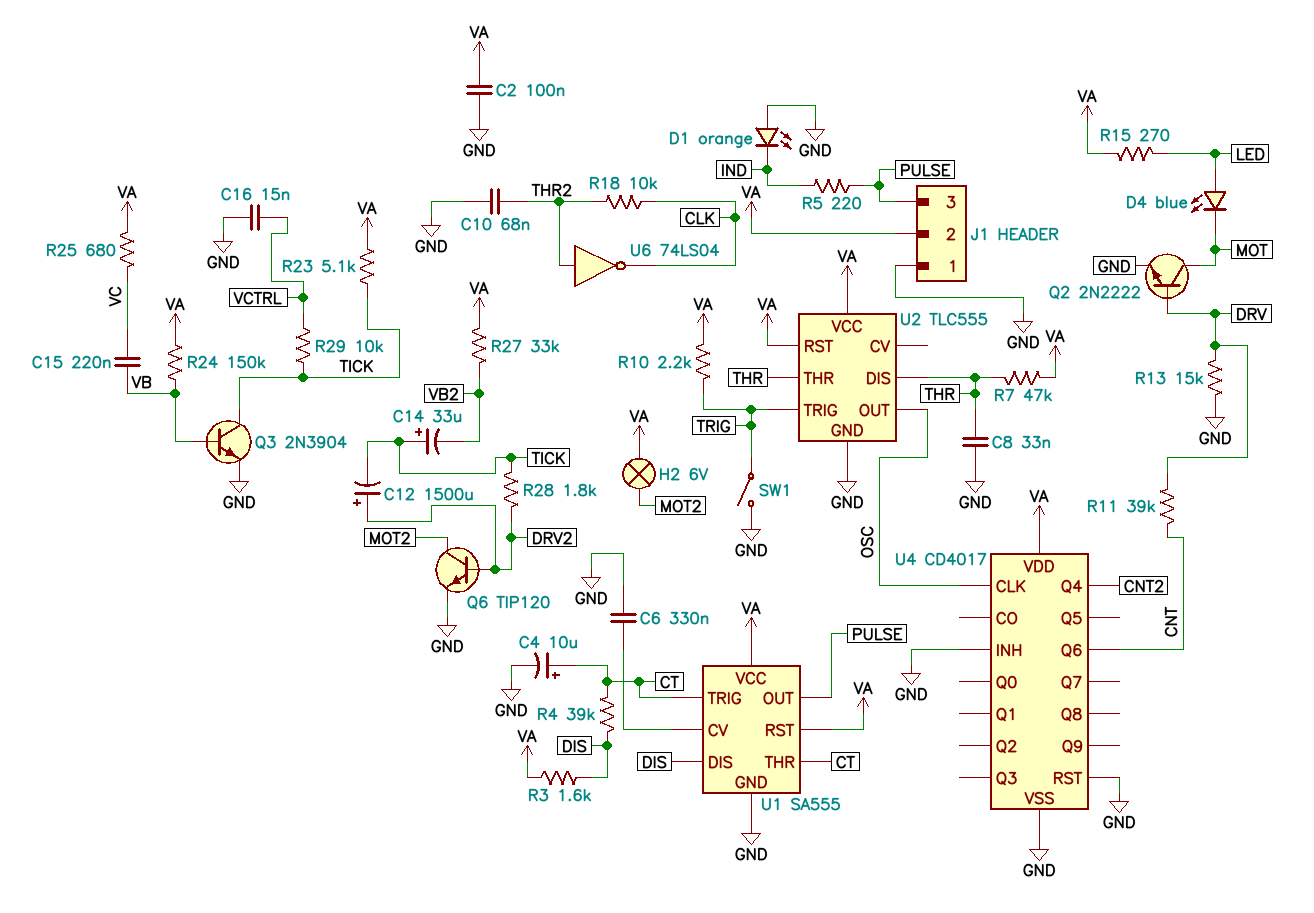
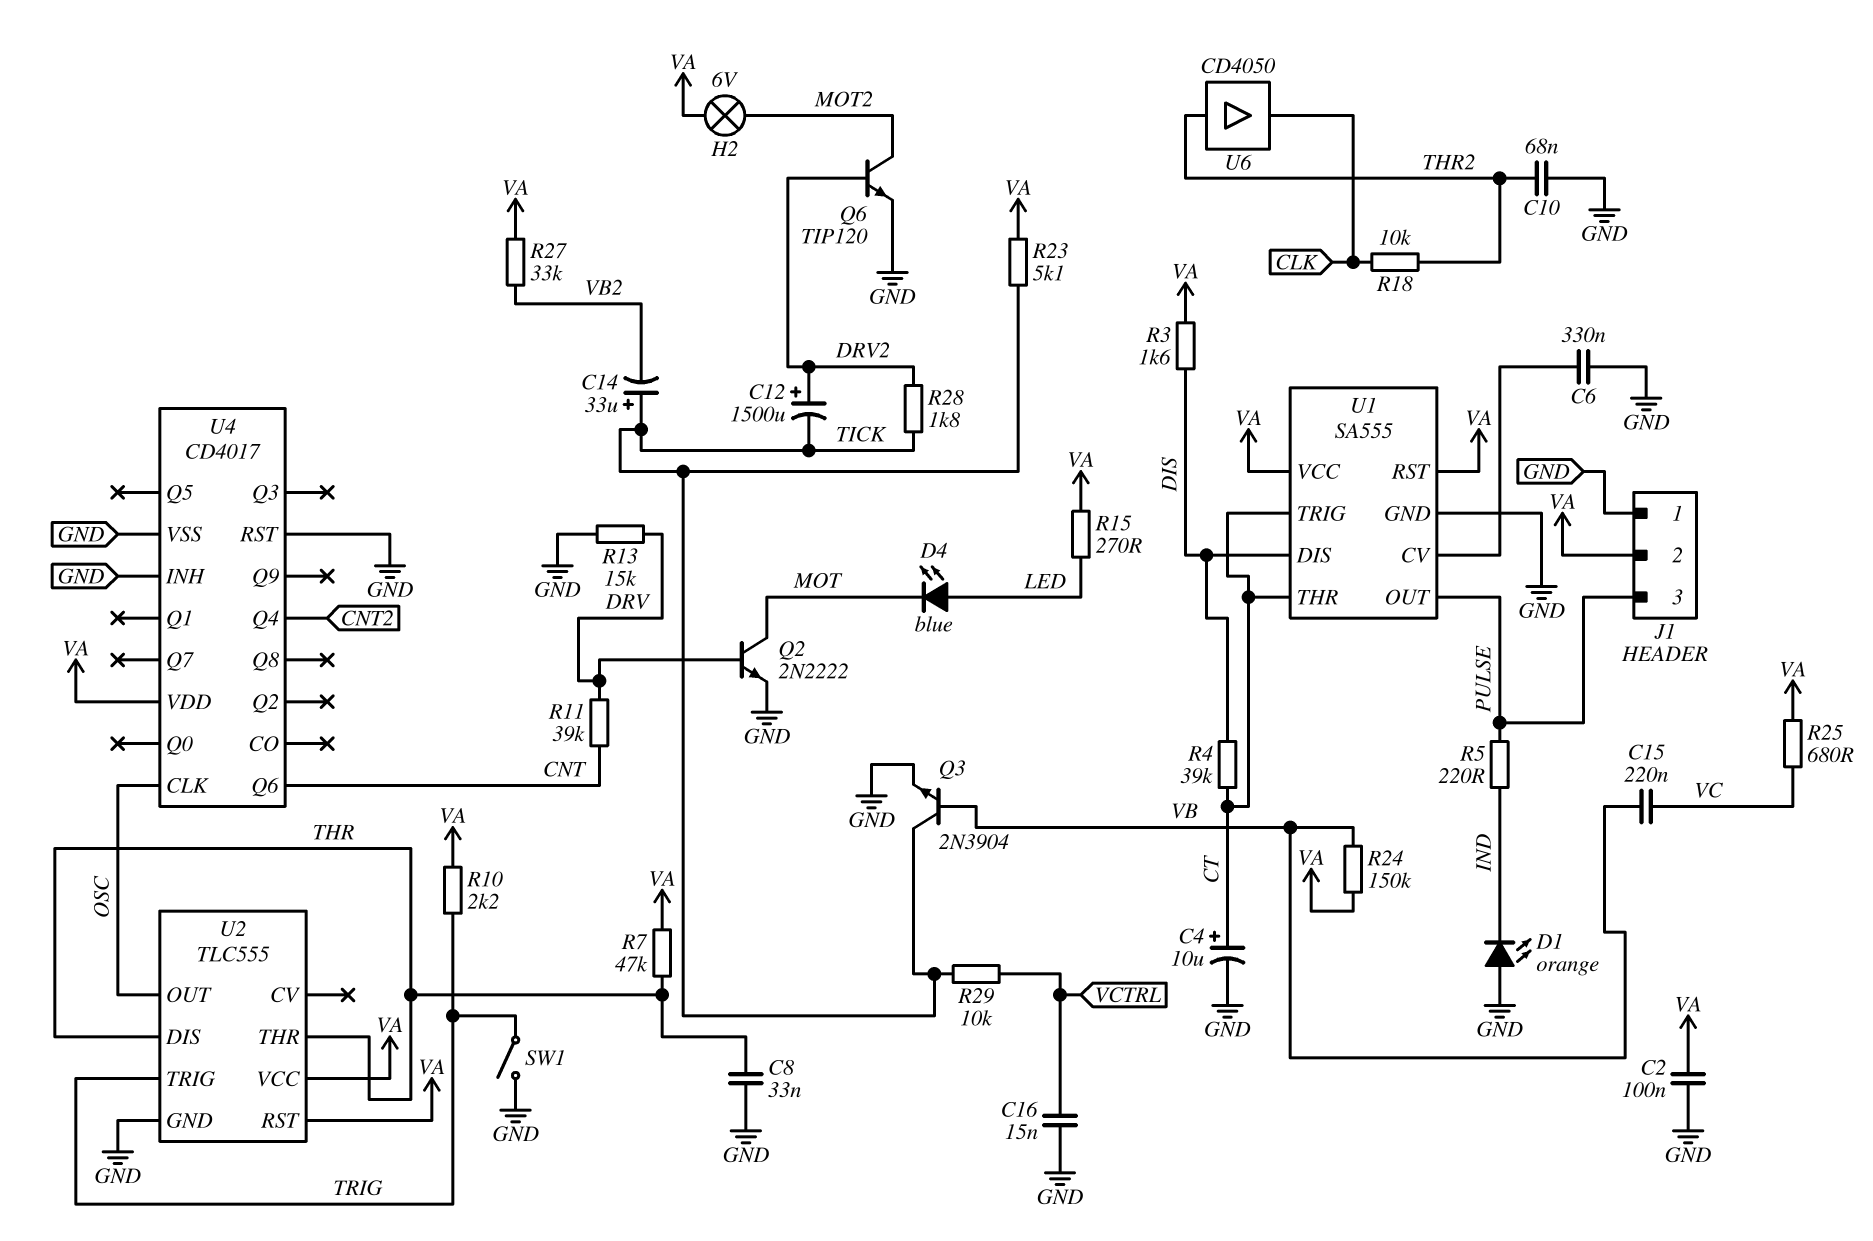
U6: NOT 74LS04 (in THR2, out CLK) -> buffer CD4050 (in THR2, out CLK)

